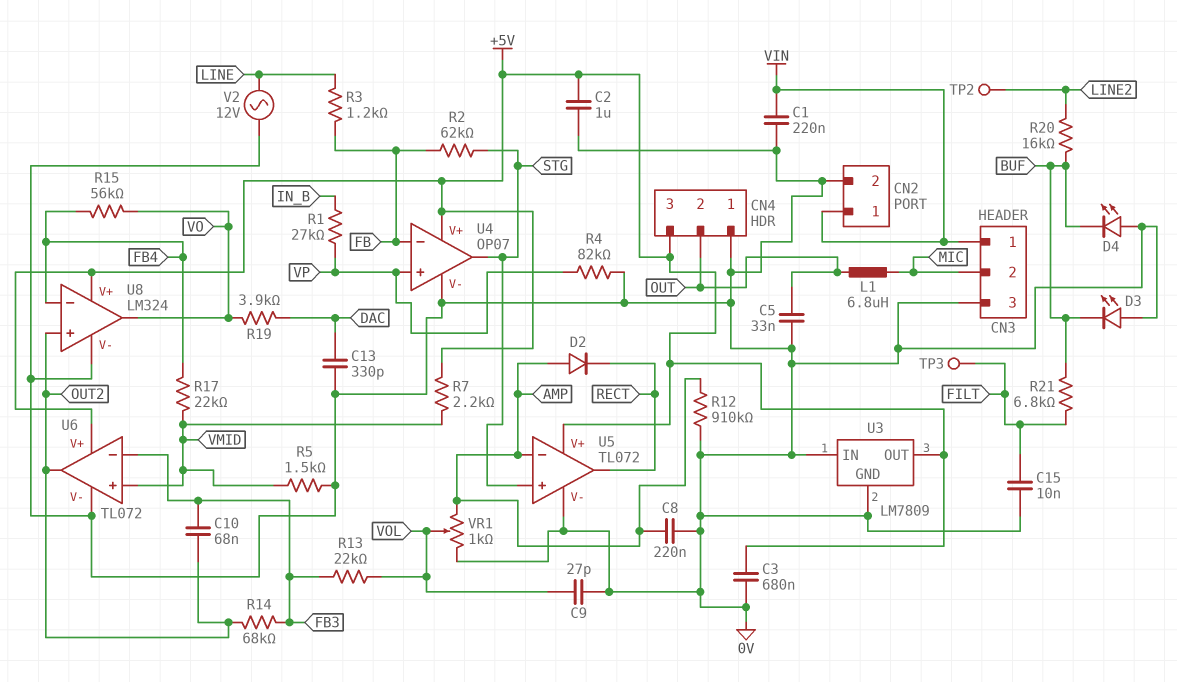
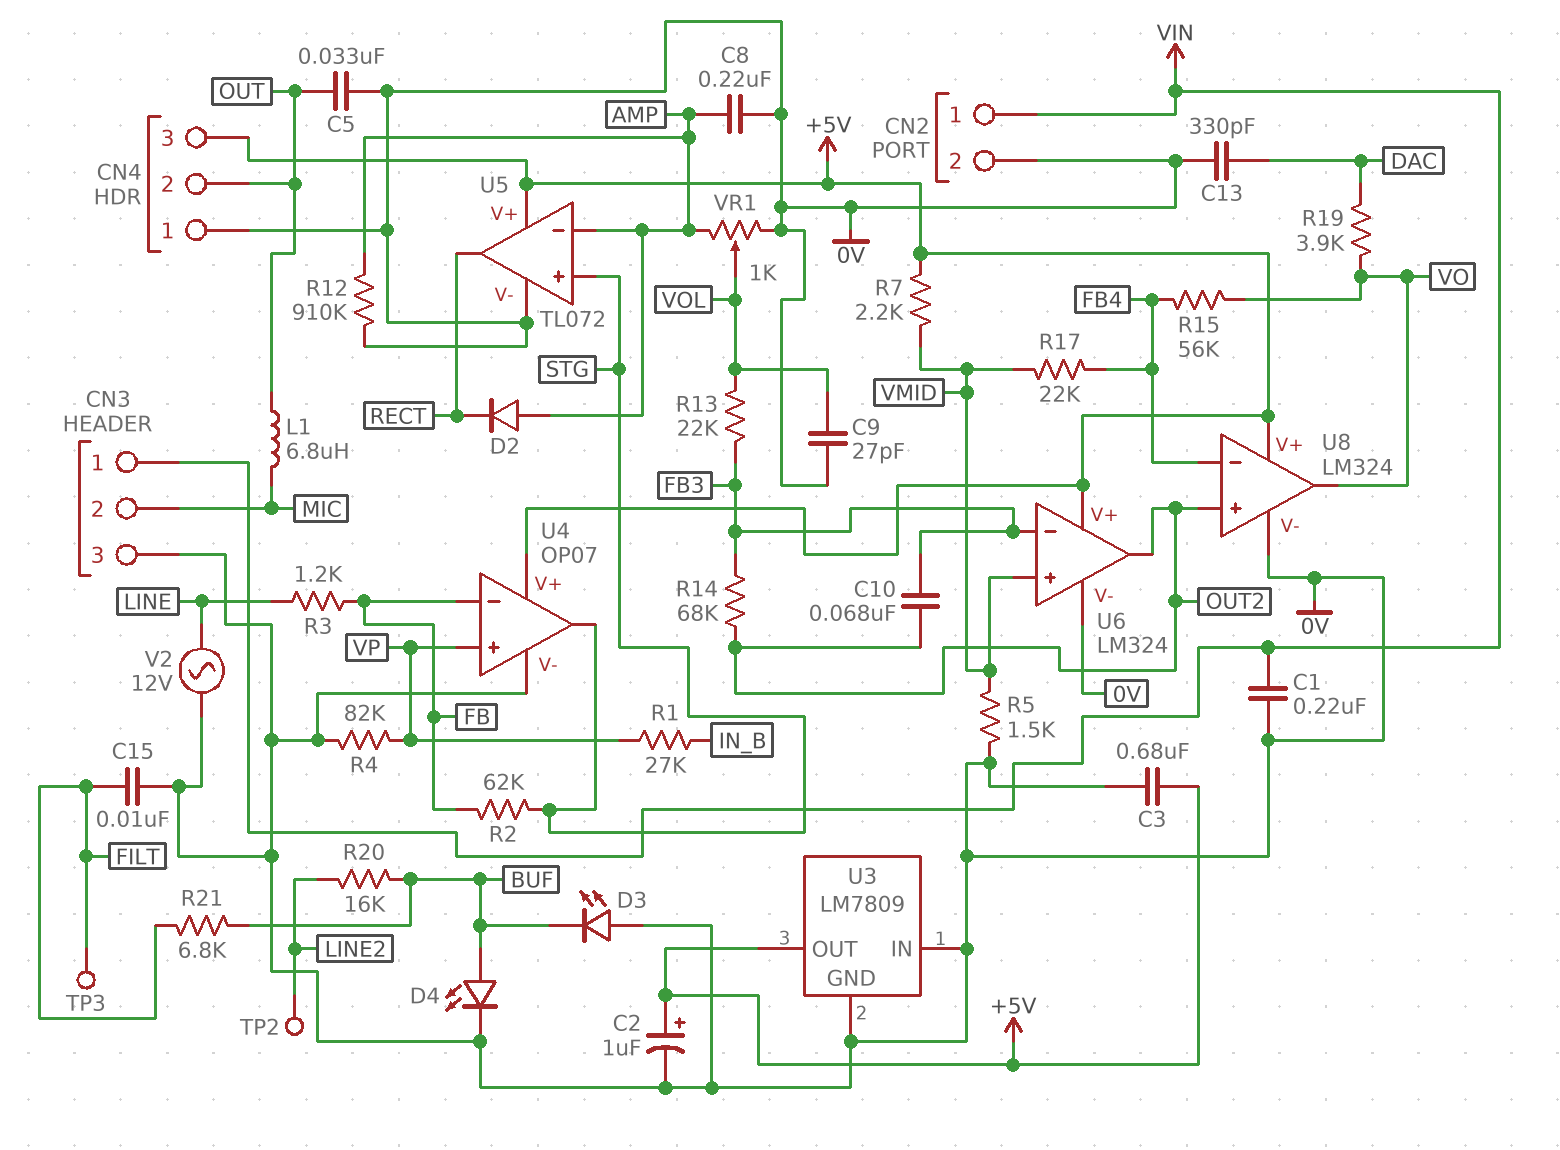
C2: 1uF (+5V, 0V) -> 1uF (plus +5V, minus 0V)
D4: LED (A 0V, K BUF) -> LED (A BUF, K 0V)
U6: TL072 -> LM324

